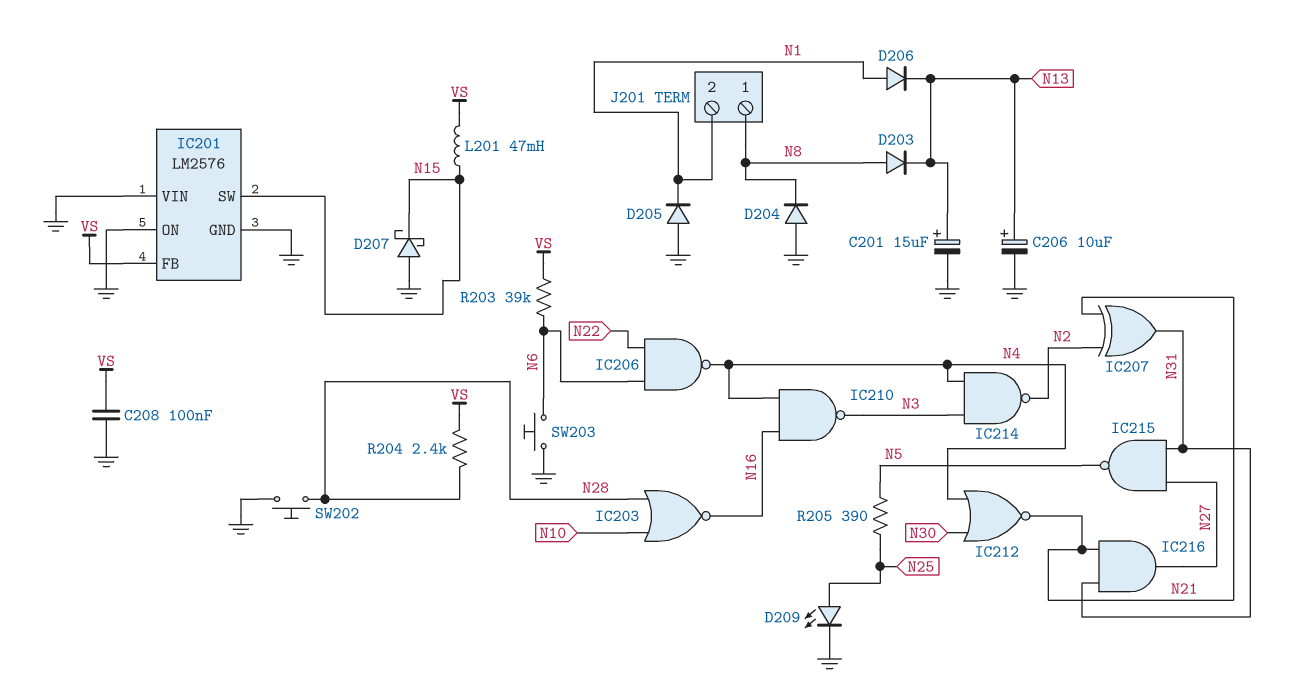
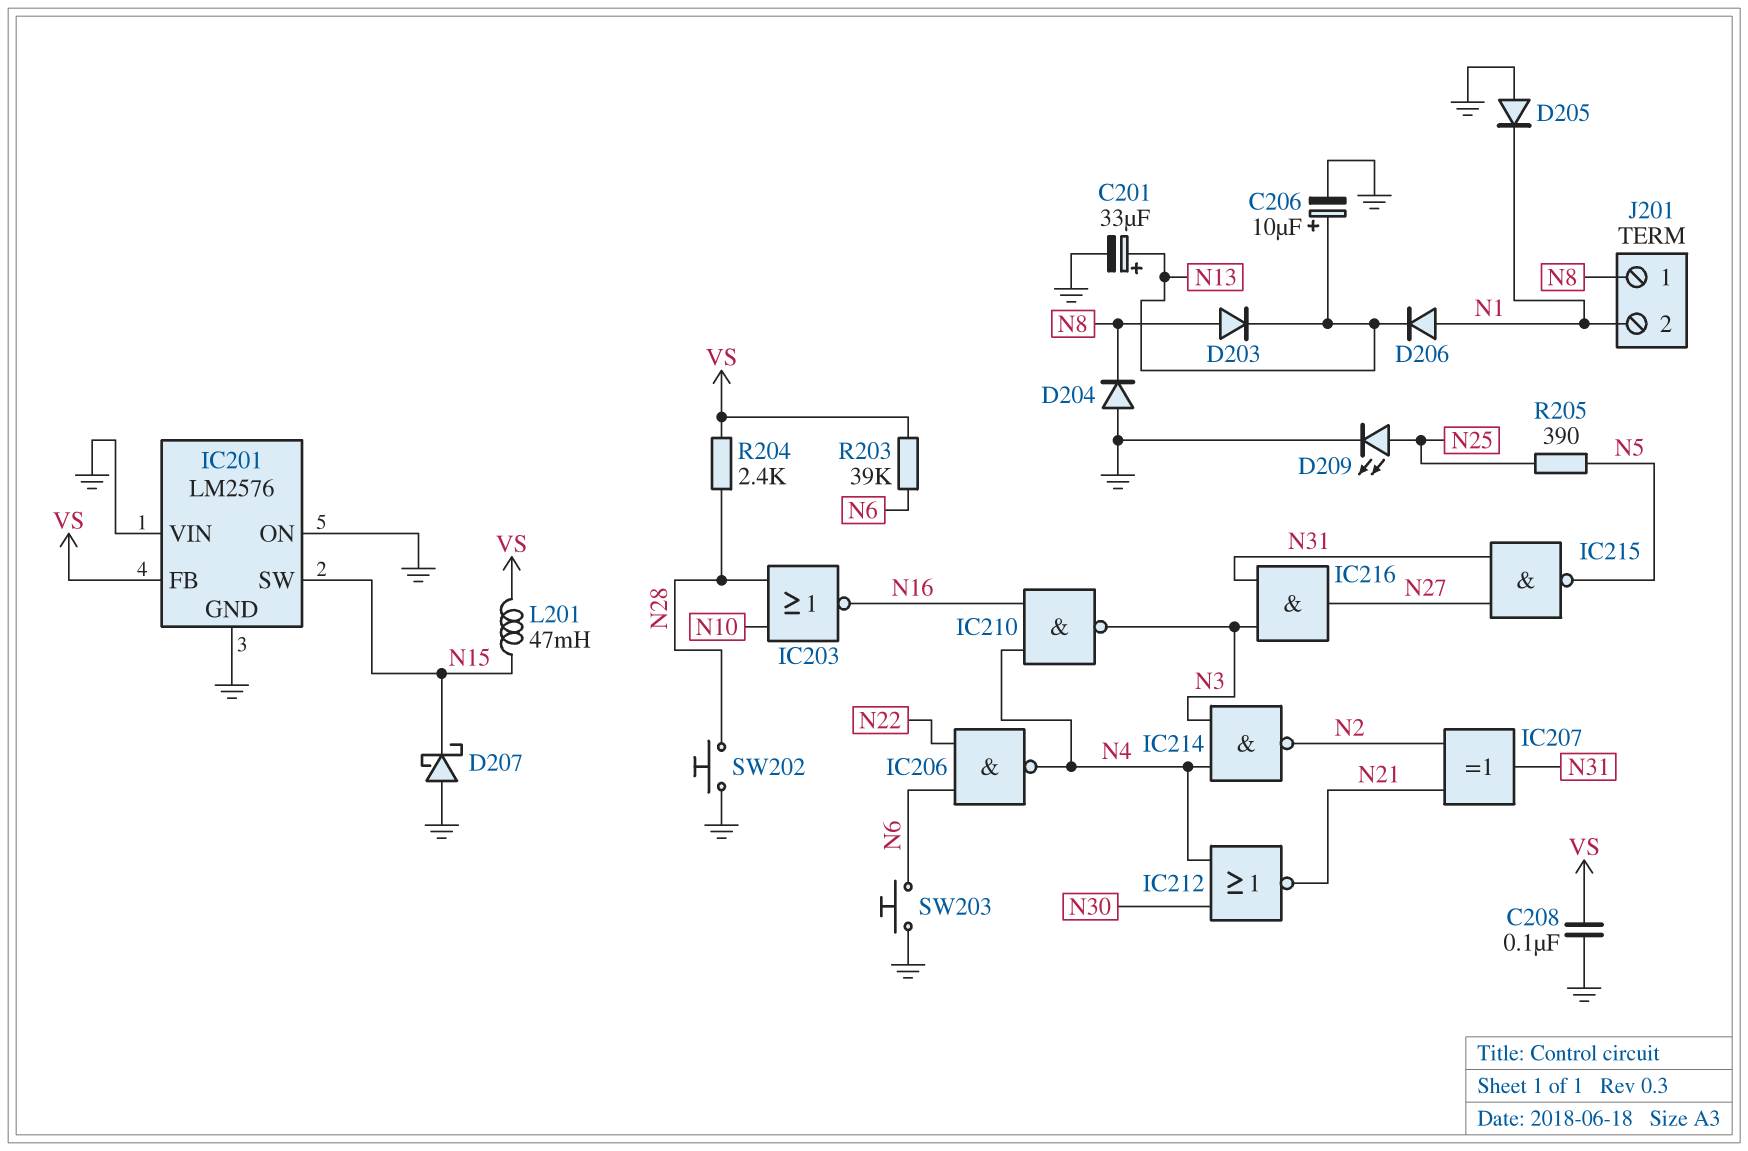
C201: 15uF (plus N13, minus GND) -> 33uF (plus N13, minus GND)
IC216: AND (in N21, in N31, out N27) -> AND (in N3, in N31, out N27)

